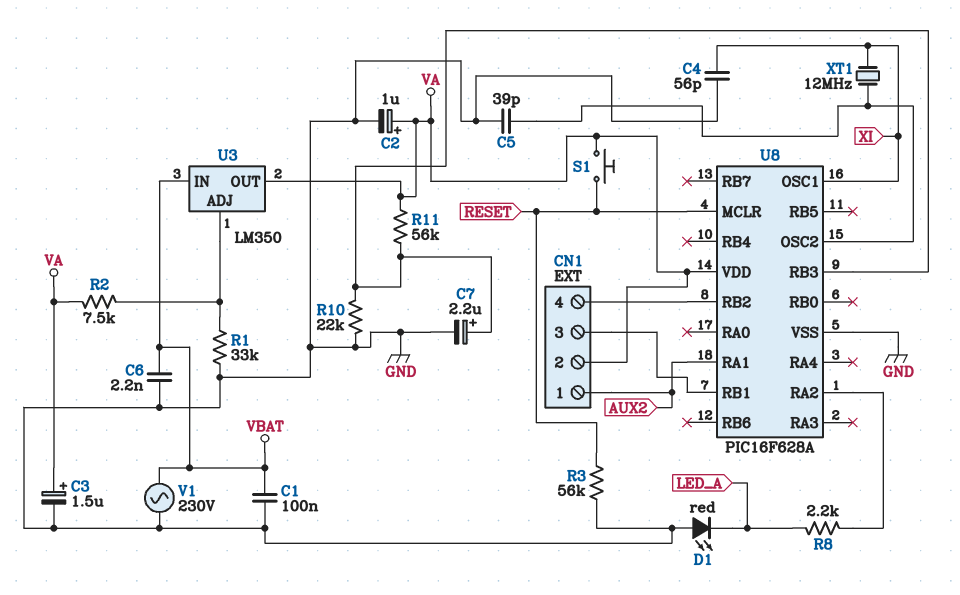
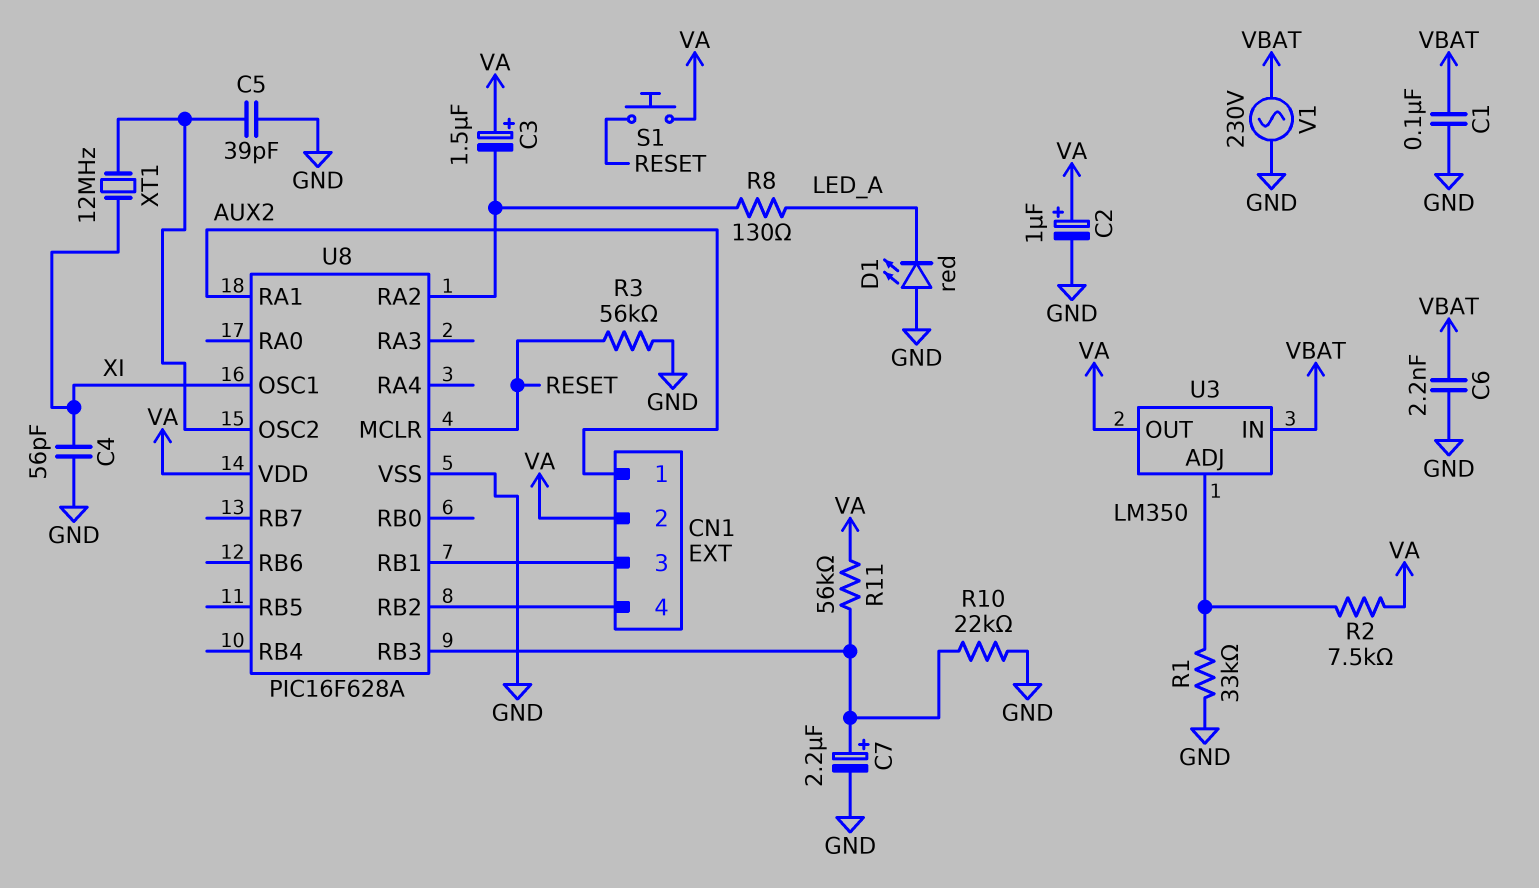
C3: 1.5uF (plus VA, minus GND) -> 1.5uF (plus VA, minus U8/RA2)
R8: 2.2k (LED_A, U8/RA2) -> 130 (LED_A, U8/RA2)

